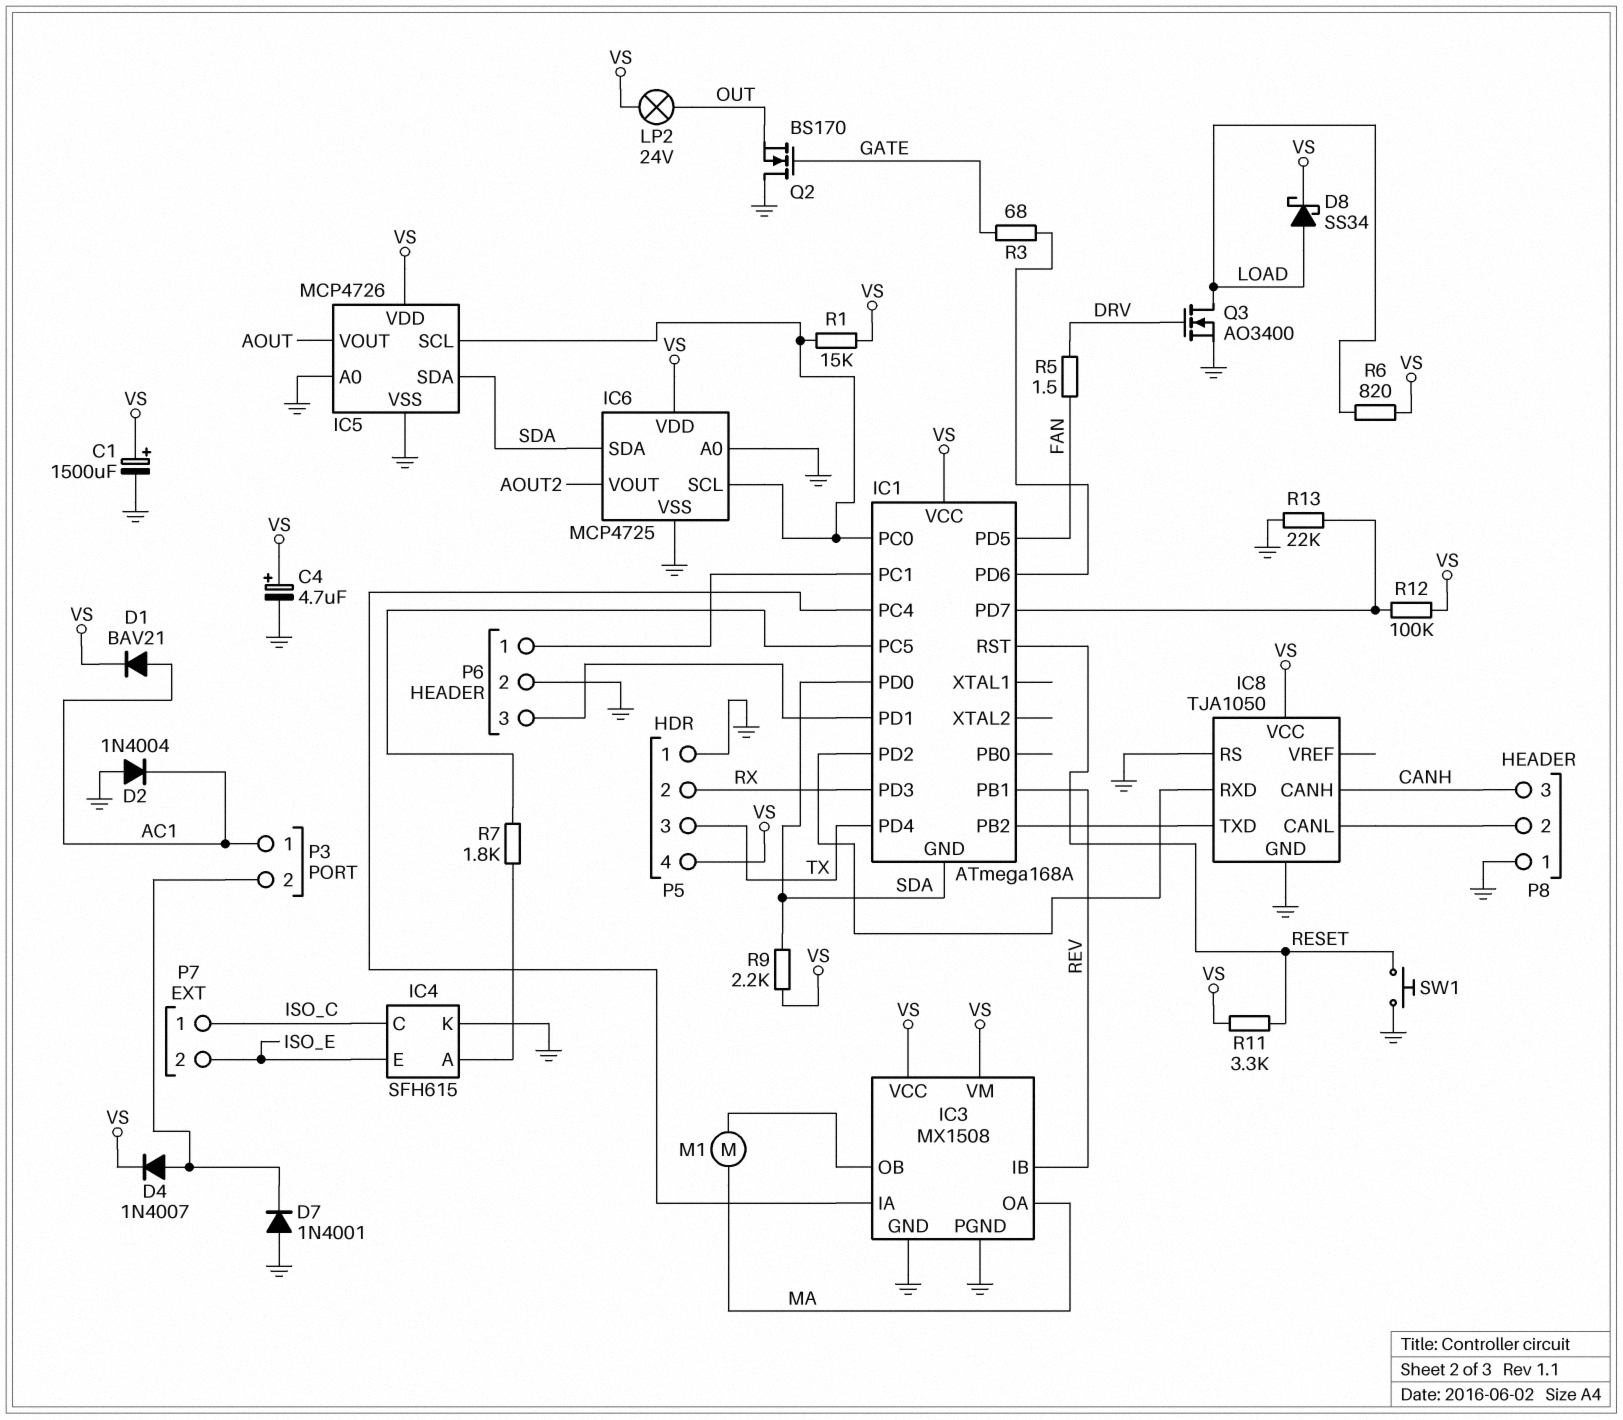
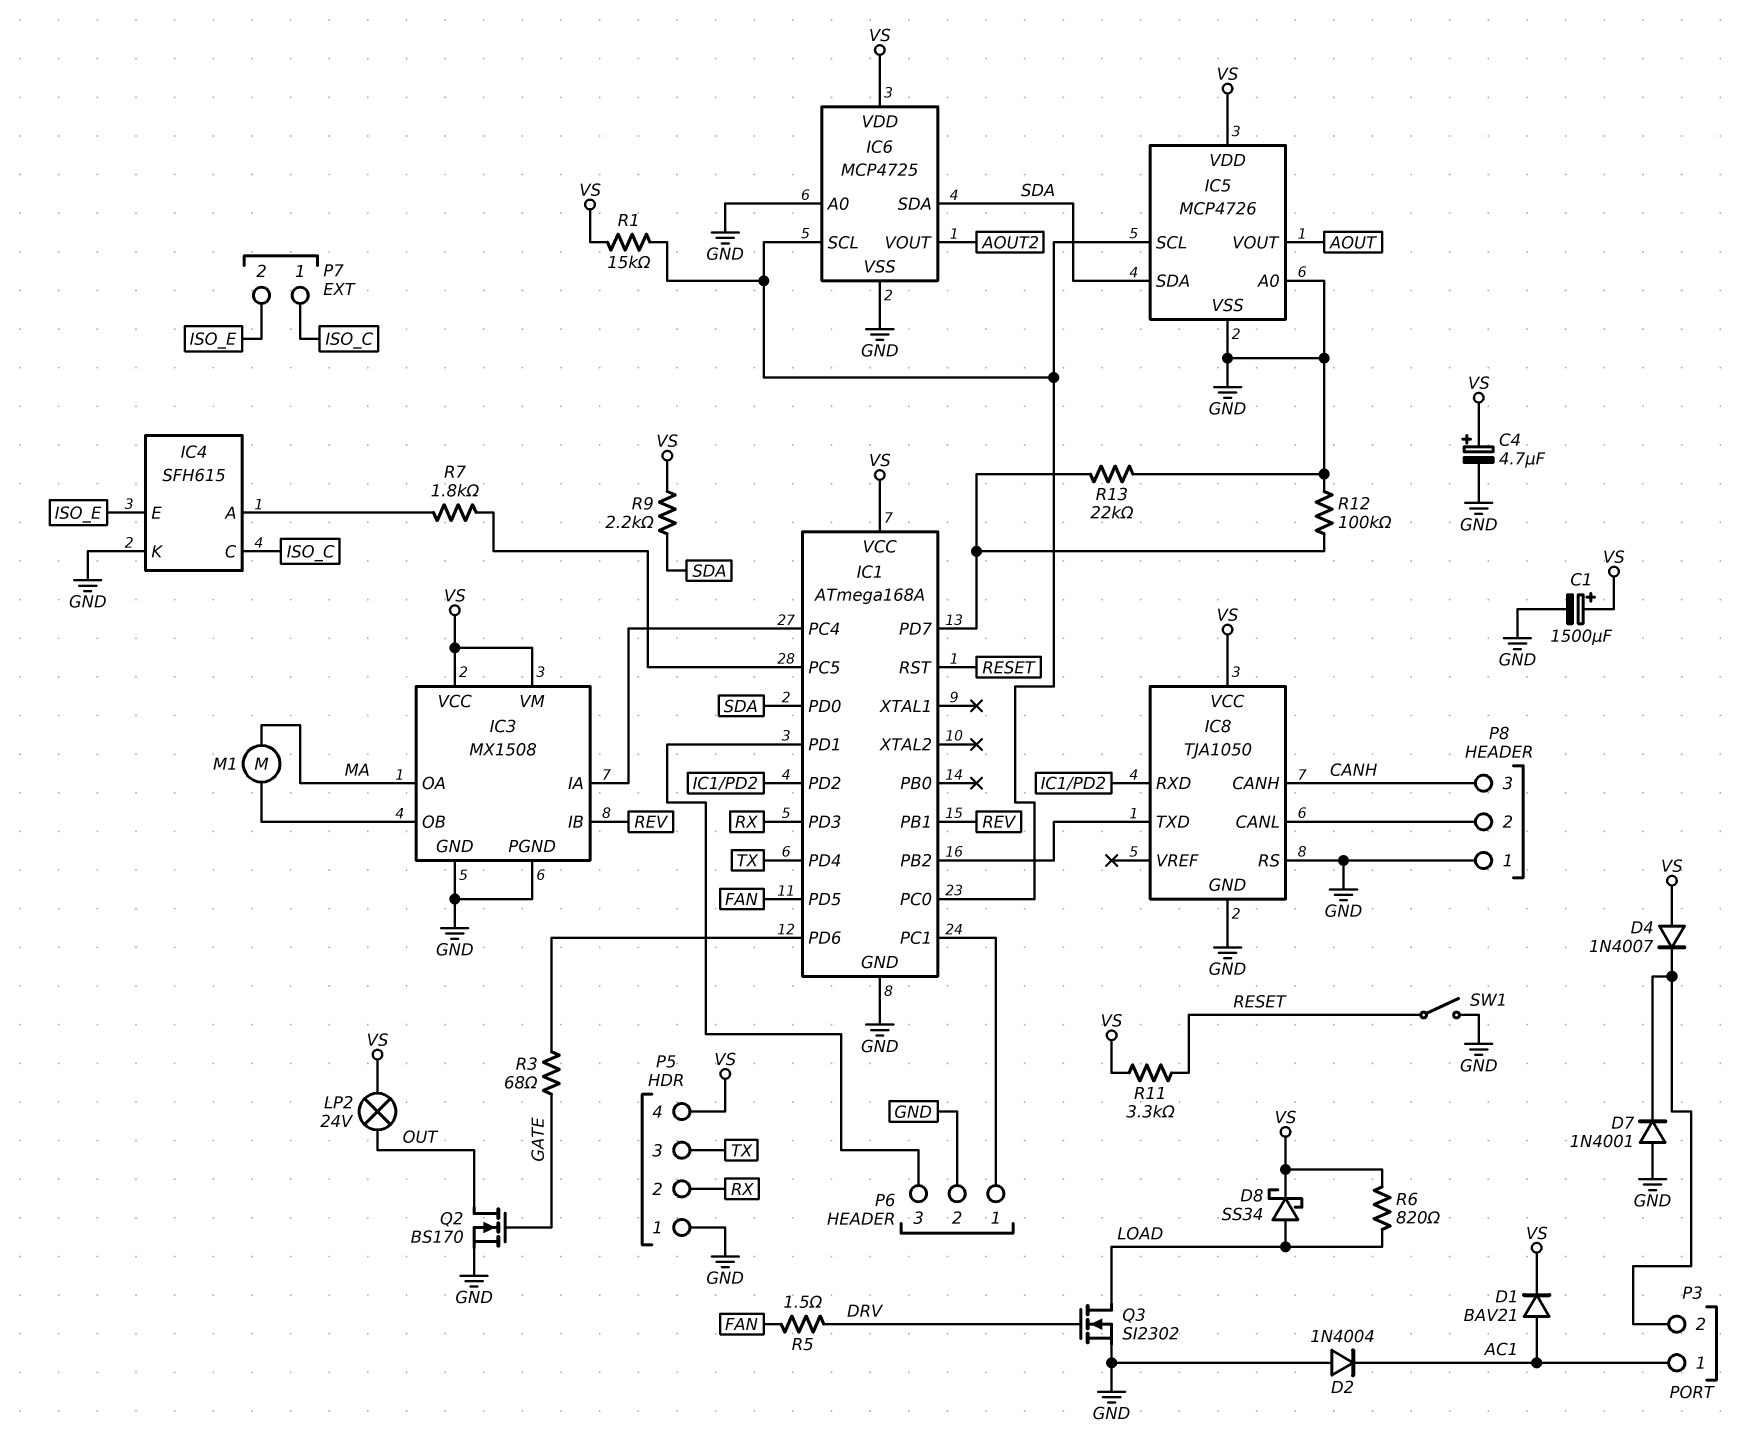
D4: diode 1N4007 (A P3/2, K VS) -> diode 1N4007 (A VS, K P3/2)
IC1 pin GND: SDA -> GND
Q2: NMOS BS170 (G GATE, D GND, S OUT) -> NMOS BS170 (G GATE, D OUT, S GND)
Q3: NMOS AO3400 (G DRV, D LOAD, S GND) -> NMOS SI2302 (G DRV, D LOAD, S GND)
R12: 100k (IC1/PD7, VS) -> 100k (GND, IC1/PD7)
SW1: button (GND, RESET) -> switch (GND, RESET)

